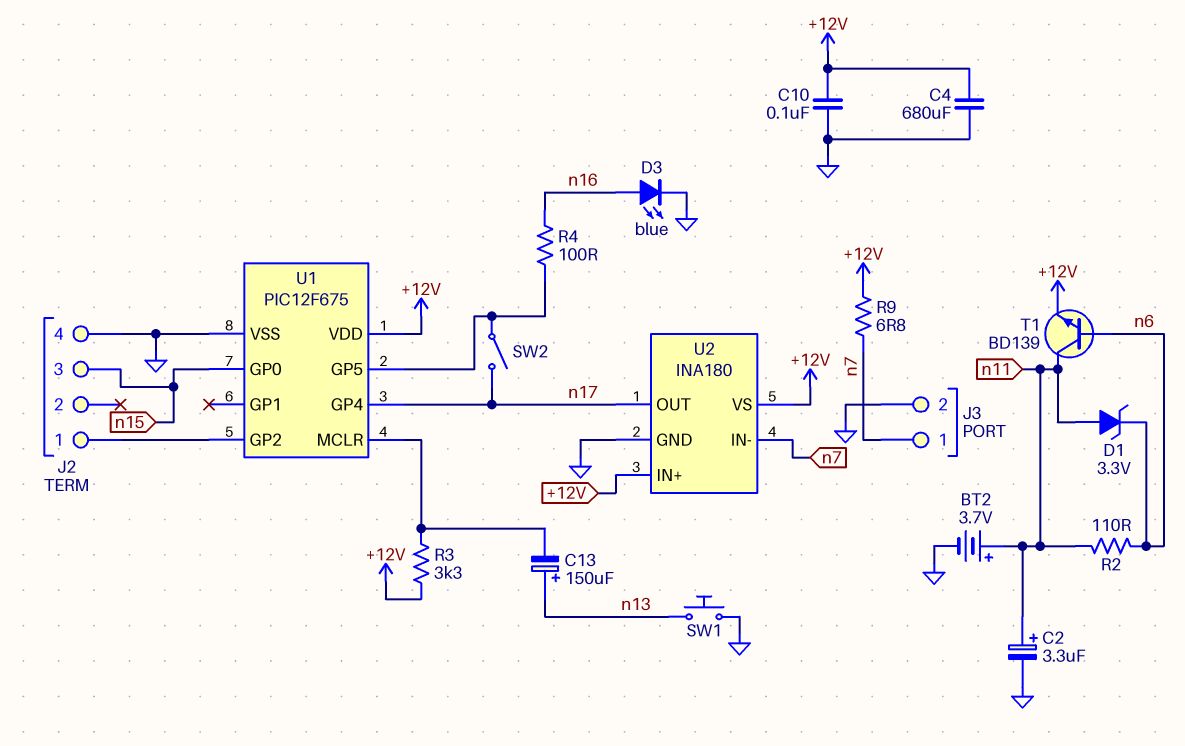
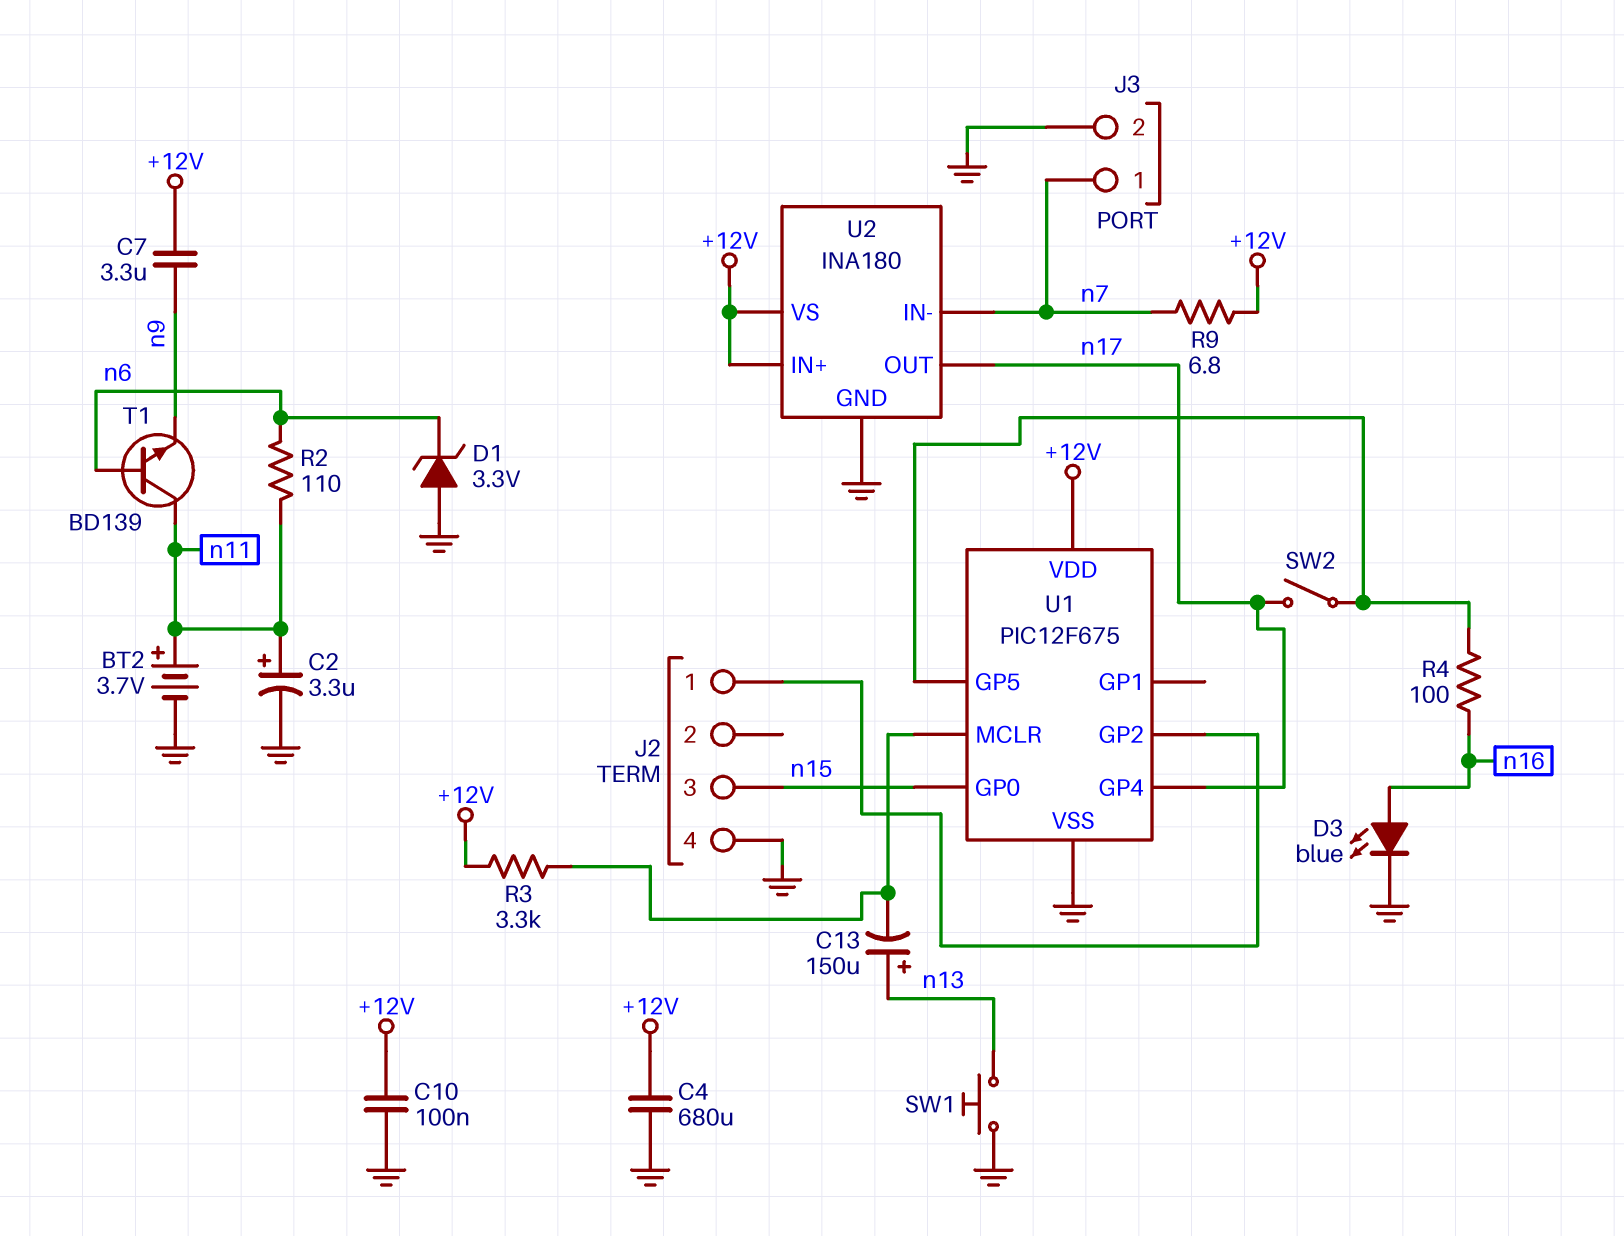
C7: none -> 3.3uF (+12V, n9)
D1: zener 3.3V (A n11, K n6) -> zener 3.3V (A GND, K n6)
T1: NPN BD139 (B n6, C n11, E +12V) -> NPN BD139 (B n6, C n11, E n9)

